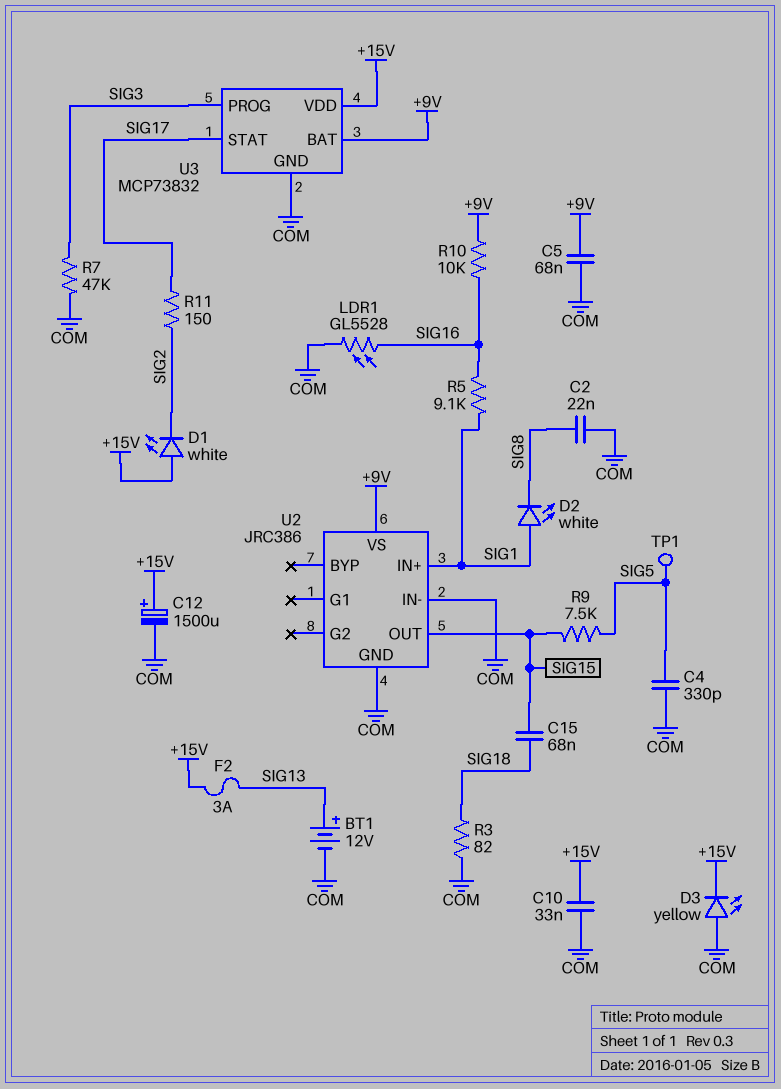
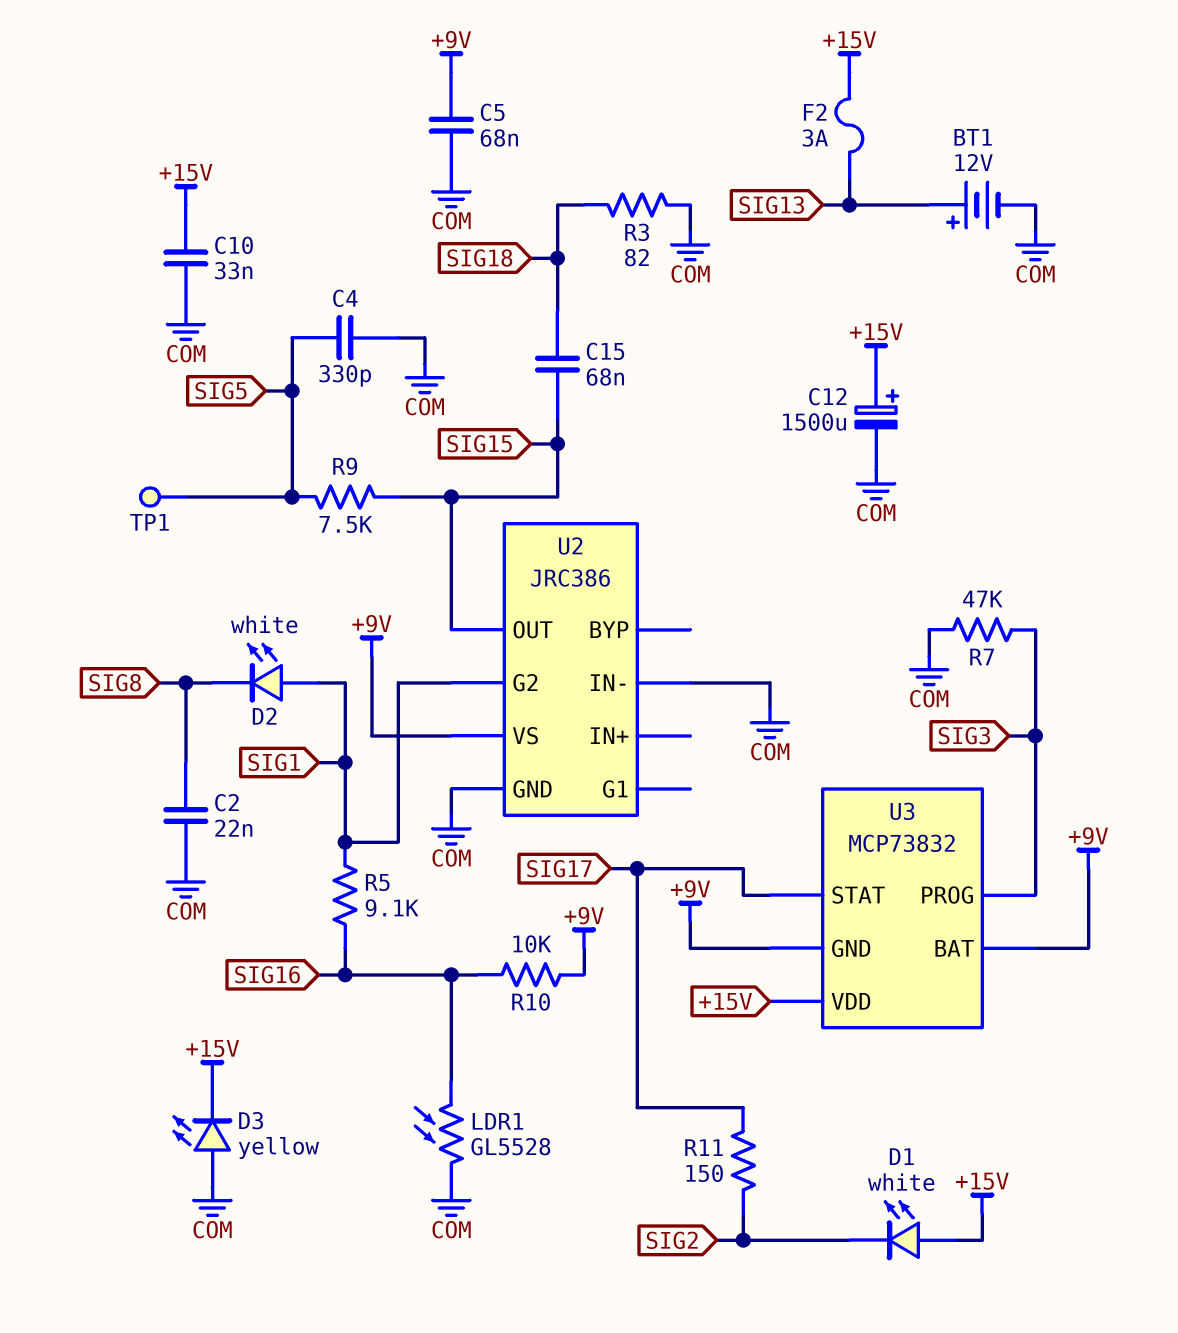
U2 pin G2: none -> SIG1
U2 pin IN+: SIG1 -> none
U3 pin GND: COM -> +9V

